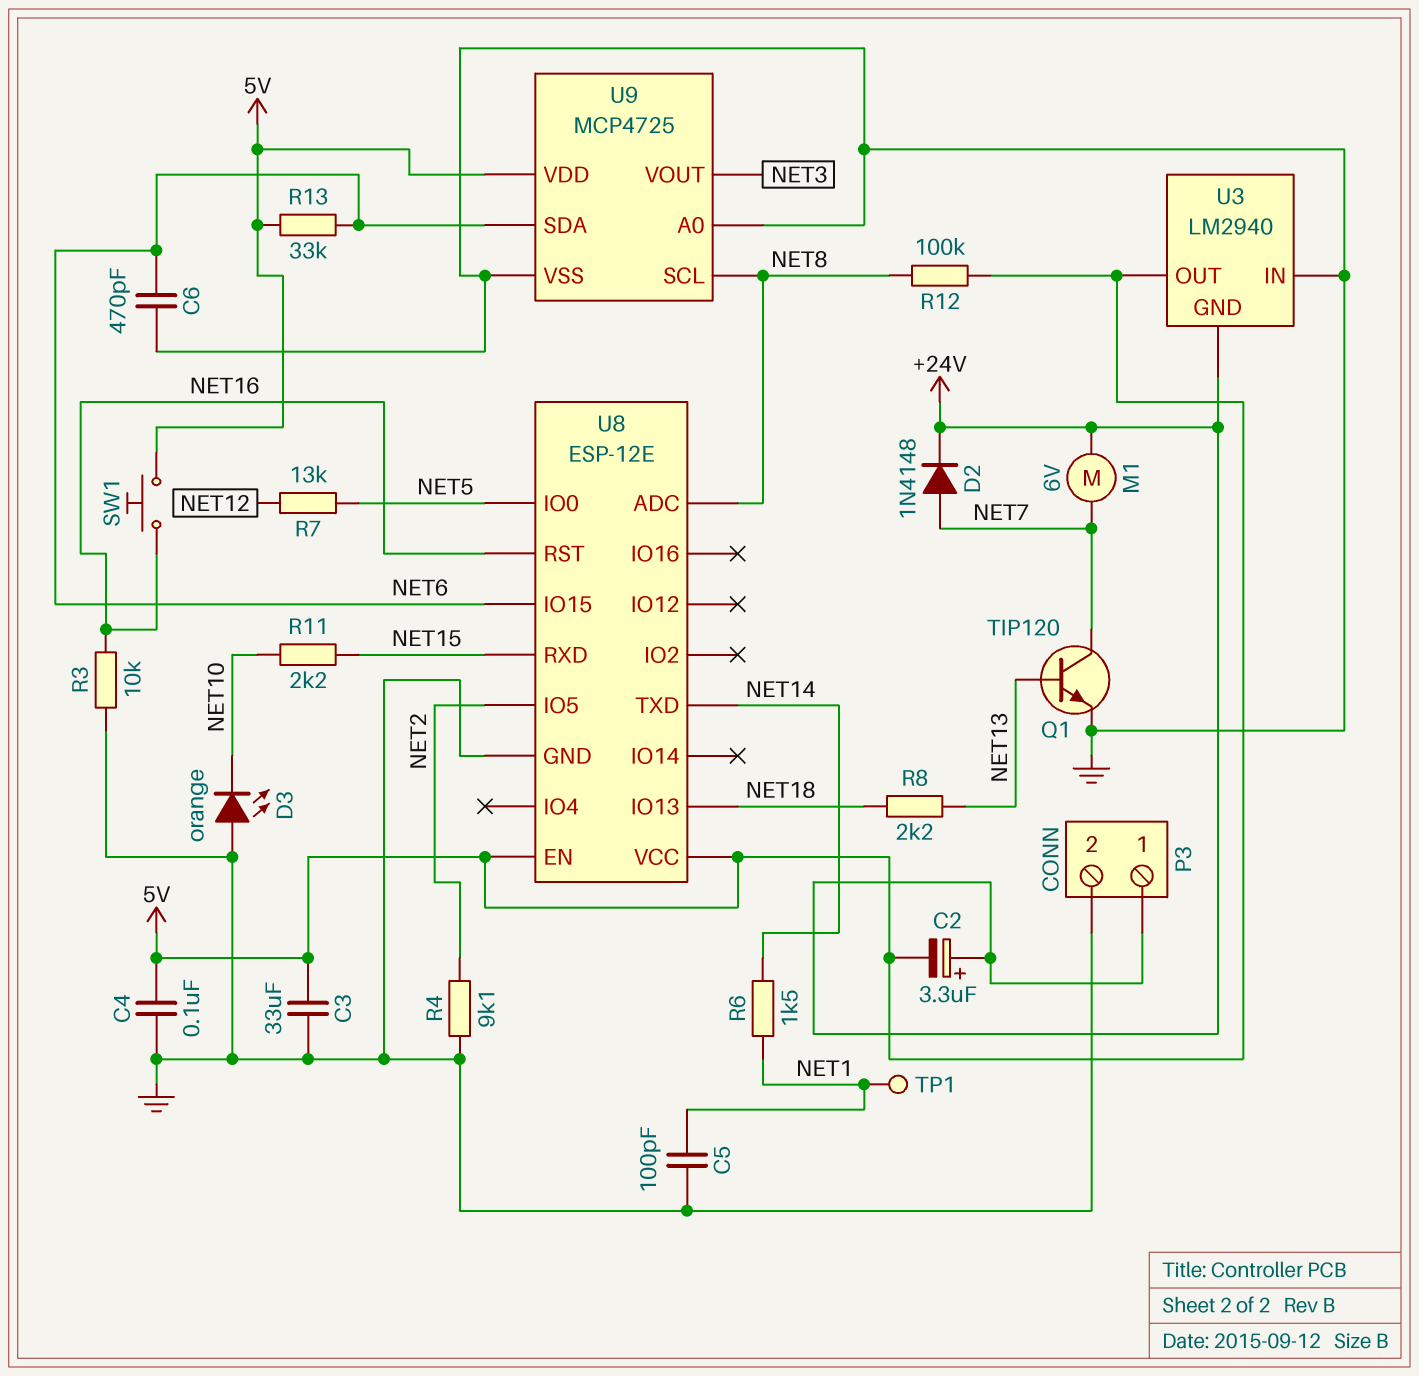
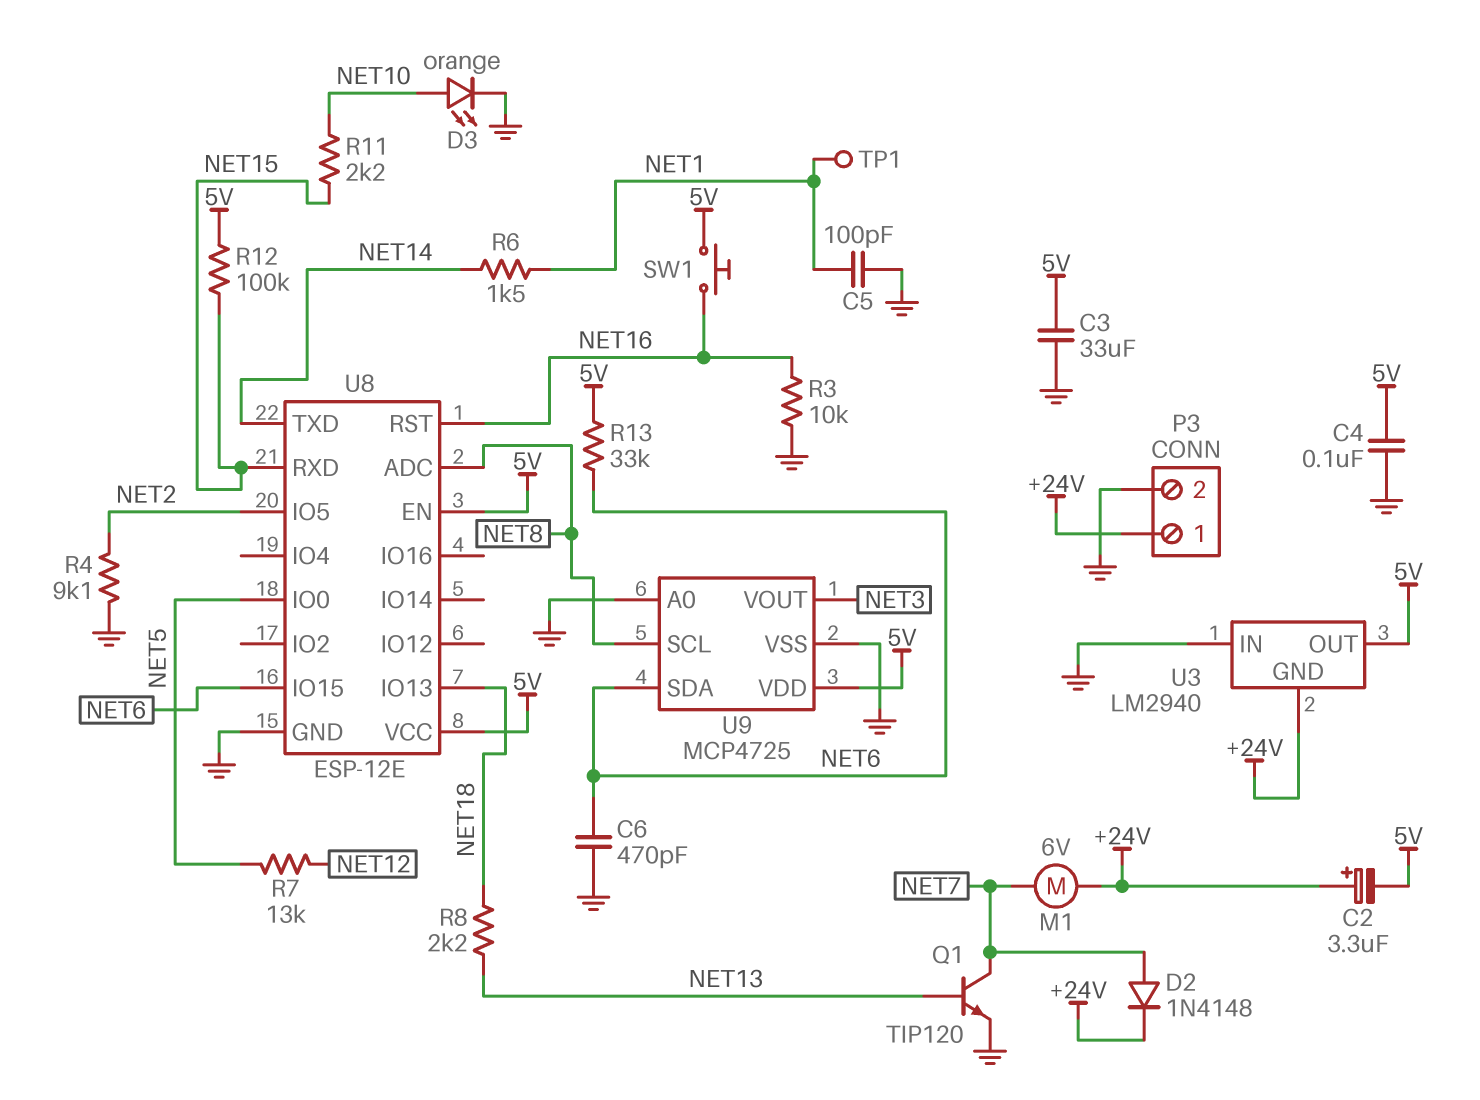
D3: LED orange (A GND, K NET10) -> LED orange (A NET10, K GND)
R12: 100k (5V, NET8) -> 100k (5V, NET15)

